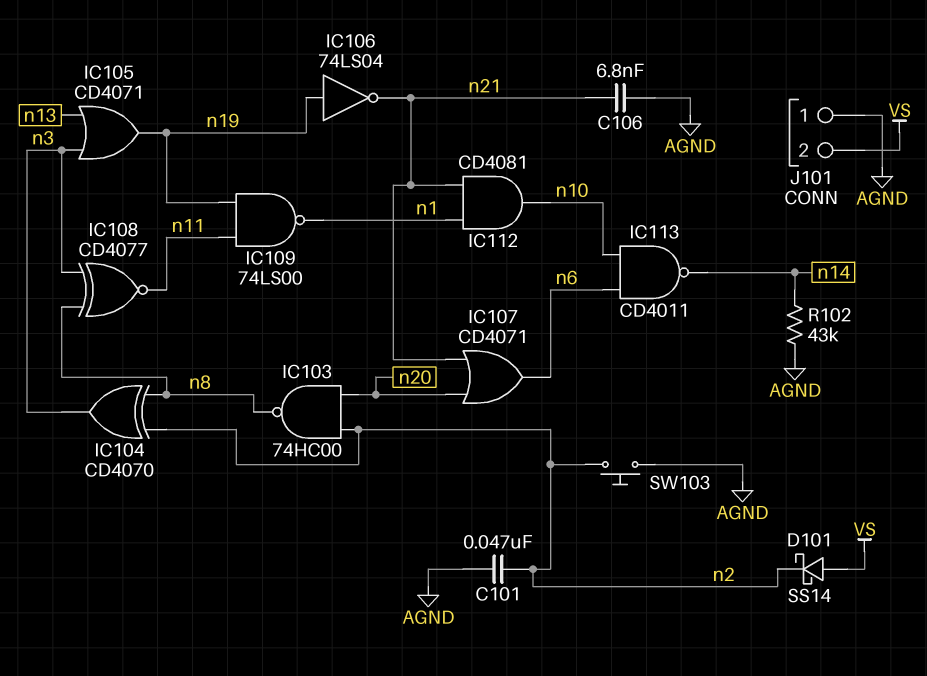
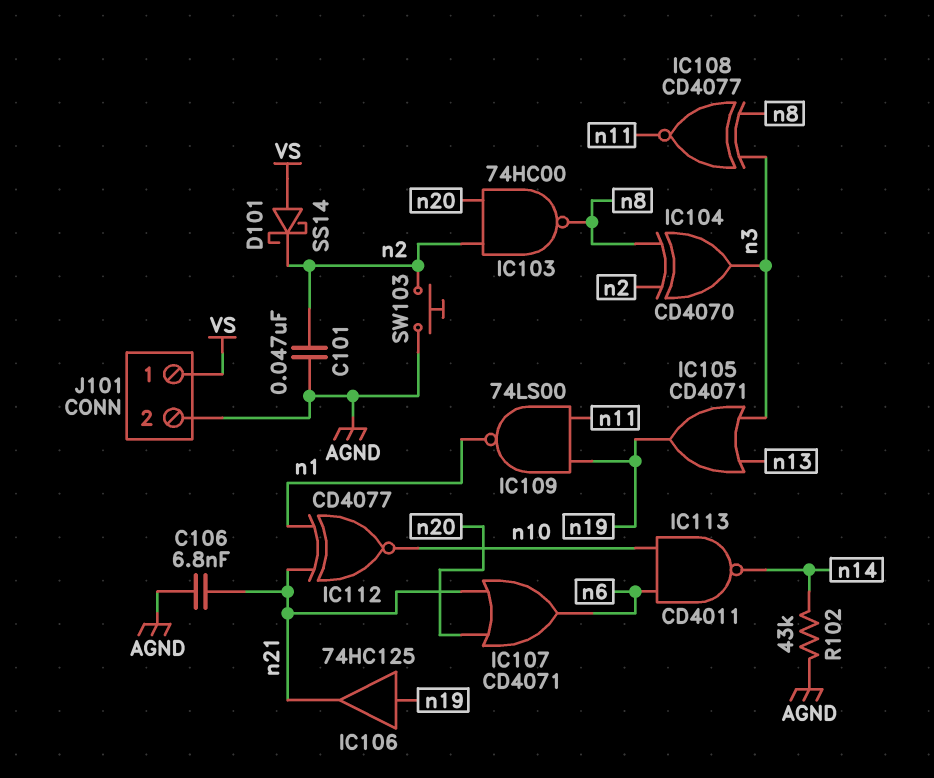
IC106: NOT 74LS04 (in n19, out n21) -> buffer 74HC125 (in n19, out n21)
IC112: AND CD4081 (in n1, in n21, out n10) -> XNOR CD4077 (in n1, in n21, out n10)
J101 pin 1: AGND -> VS
J101 pin 2: VS -> AGND

